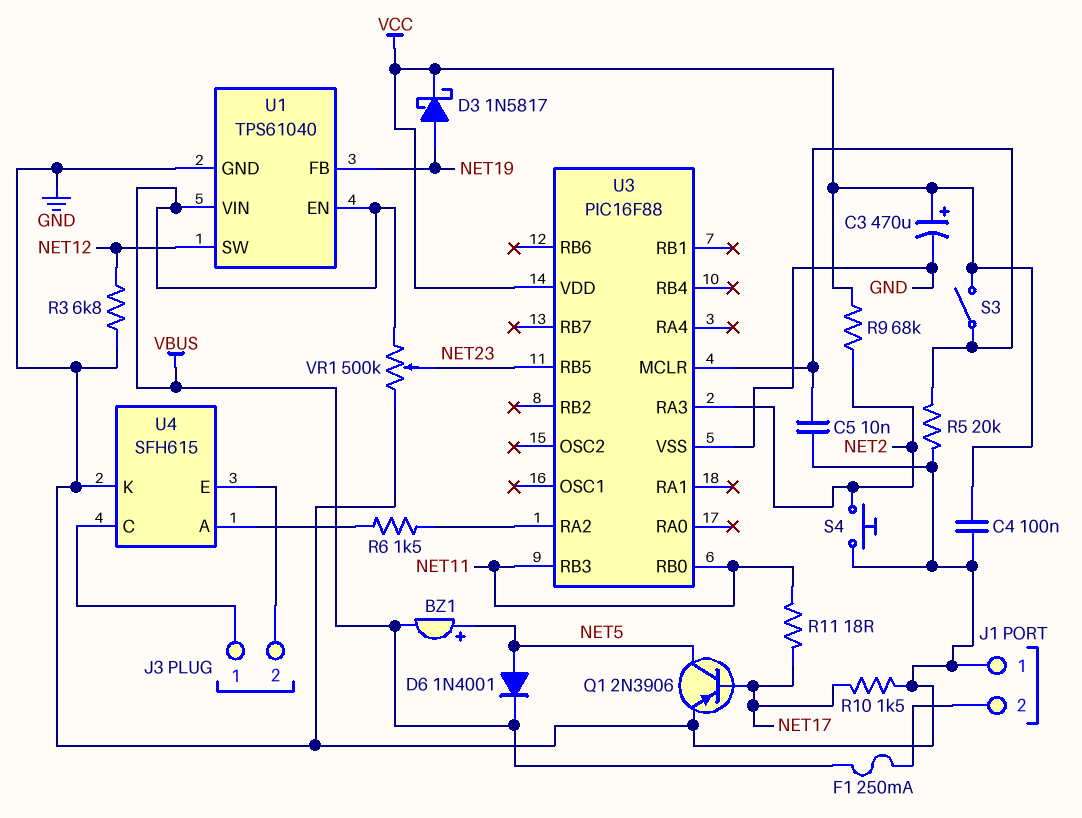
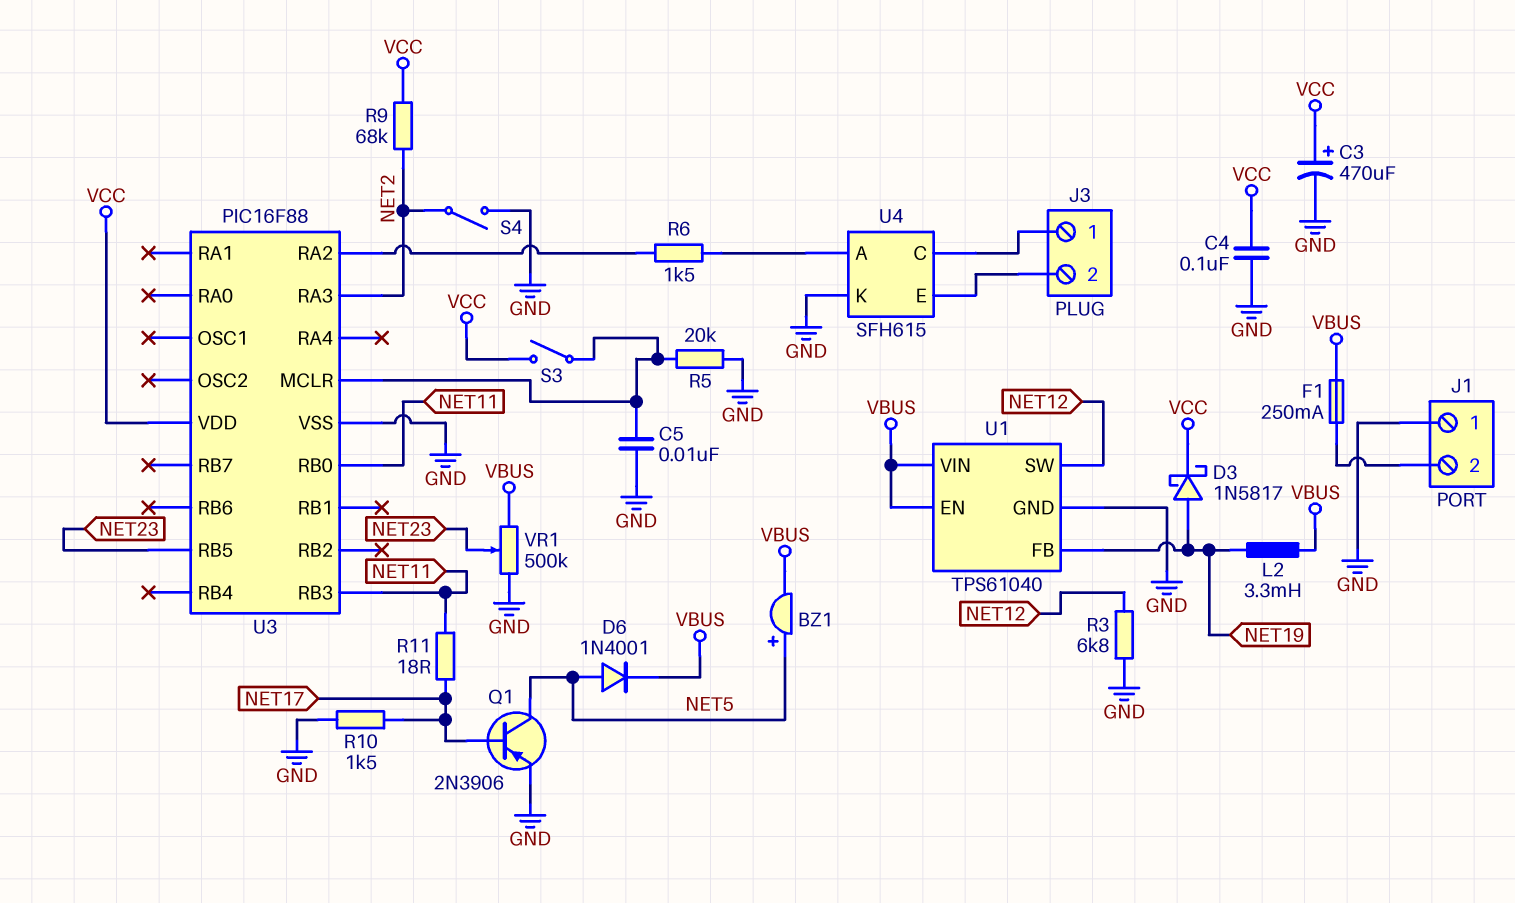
L2: none -> 3.3mH (NET19, VBUS)
S4: button (GND, NET2) -> switch (GND, NET2)

